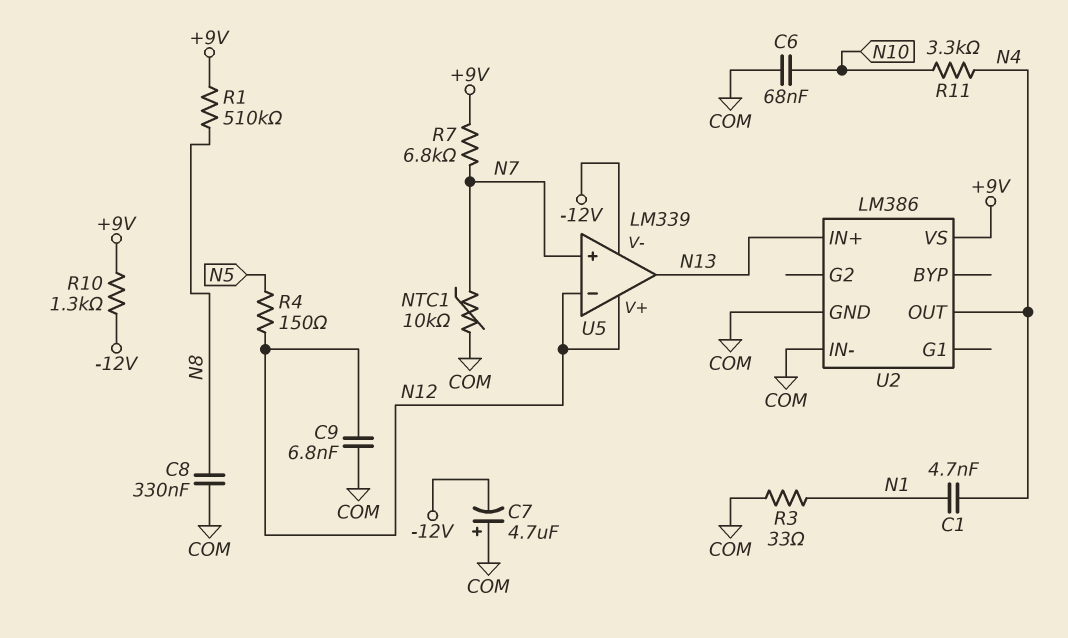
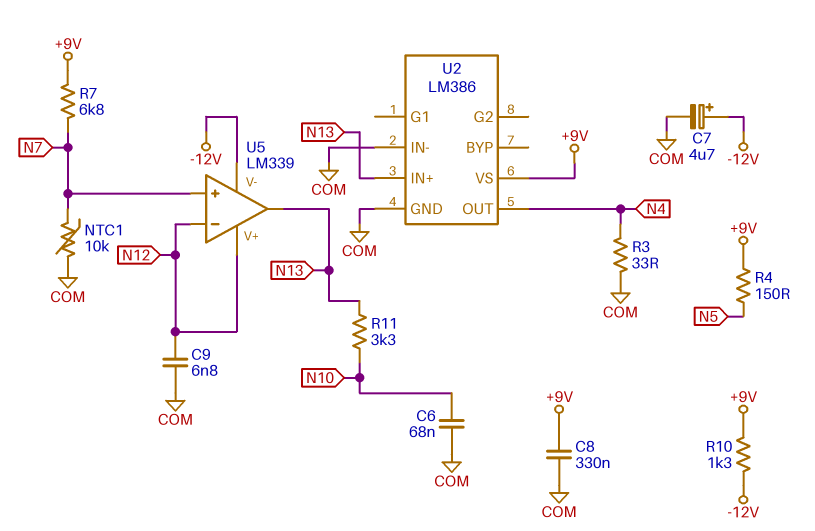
C1: 4.7nF (N1, N4) -> none
C7: 4.7uF (plus COM, minus -12V) -> 4.7uF (plus -12V, minus COM)
C8: 330nF (COM, N8) -> 330nF (+9V, COM)
R1: 510k (+9V, N8) -> none
R3: 33 (COM, N1) -> 33 (COM, N4)
R4: 150 (N5, N12) -> 150 (+9V, N5)
R11: 3.3k (N4, N10) -> 3.3k (N10, N13)

